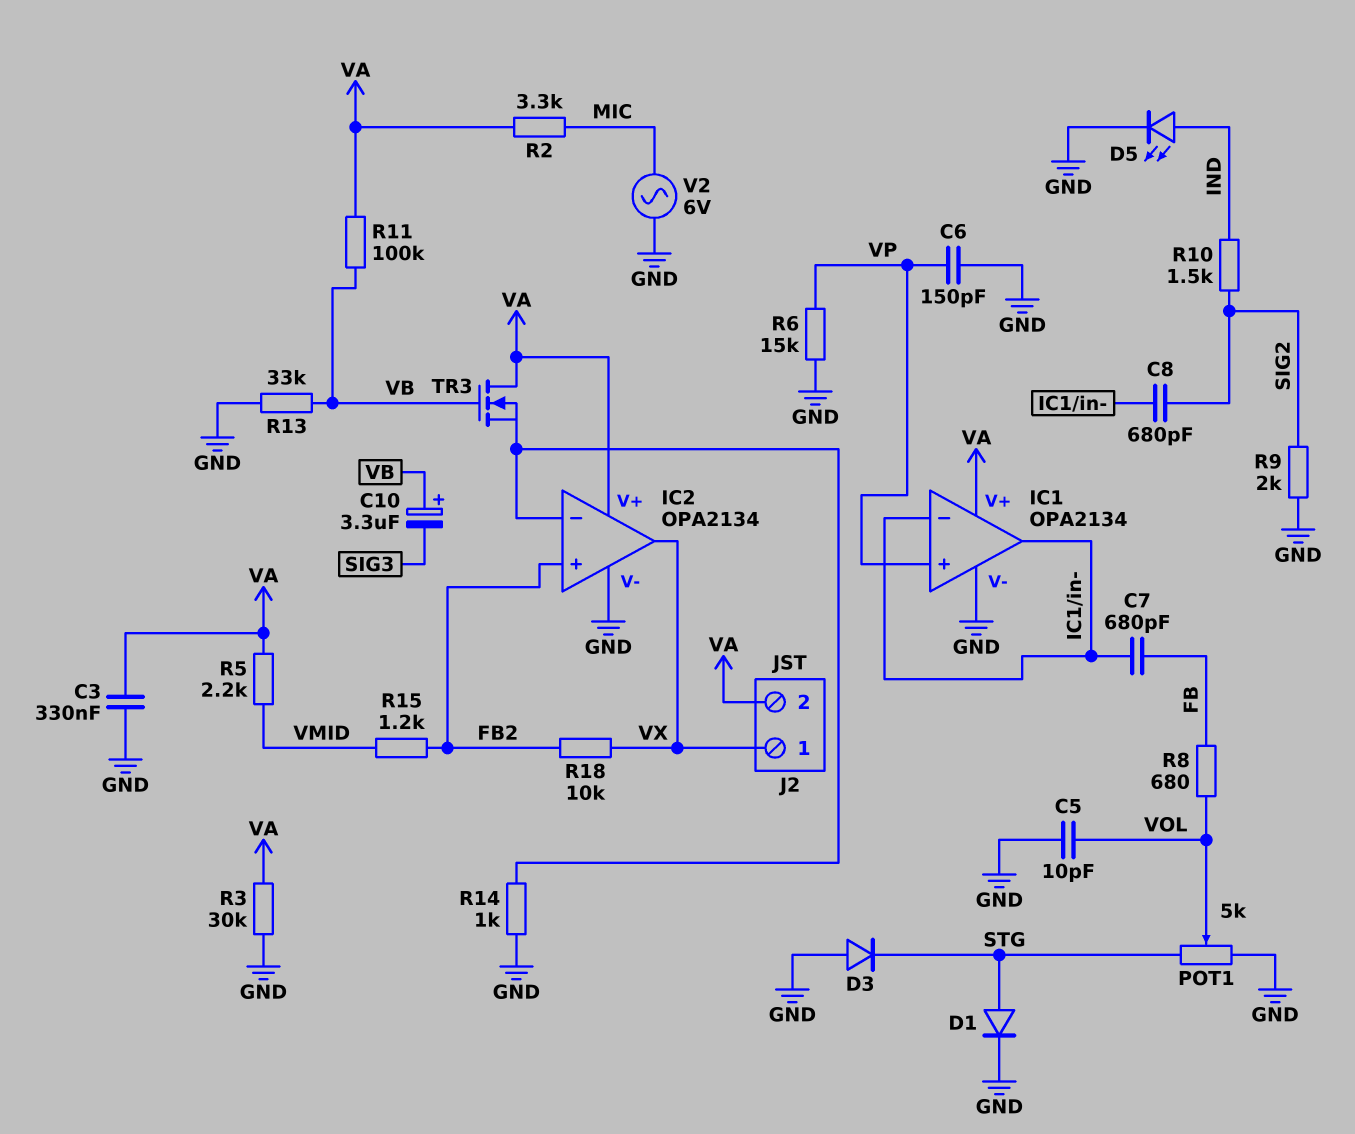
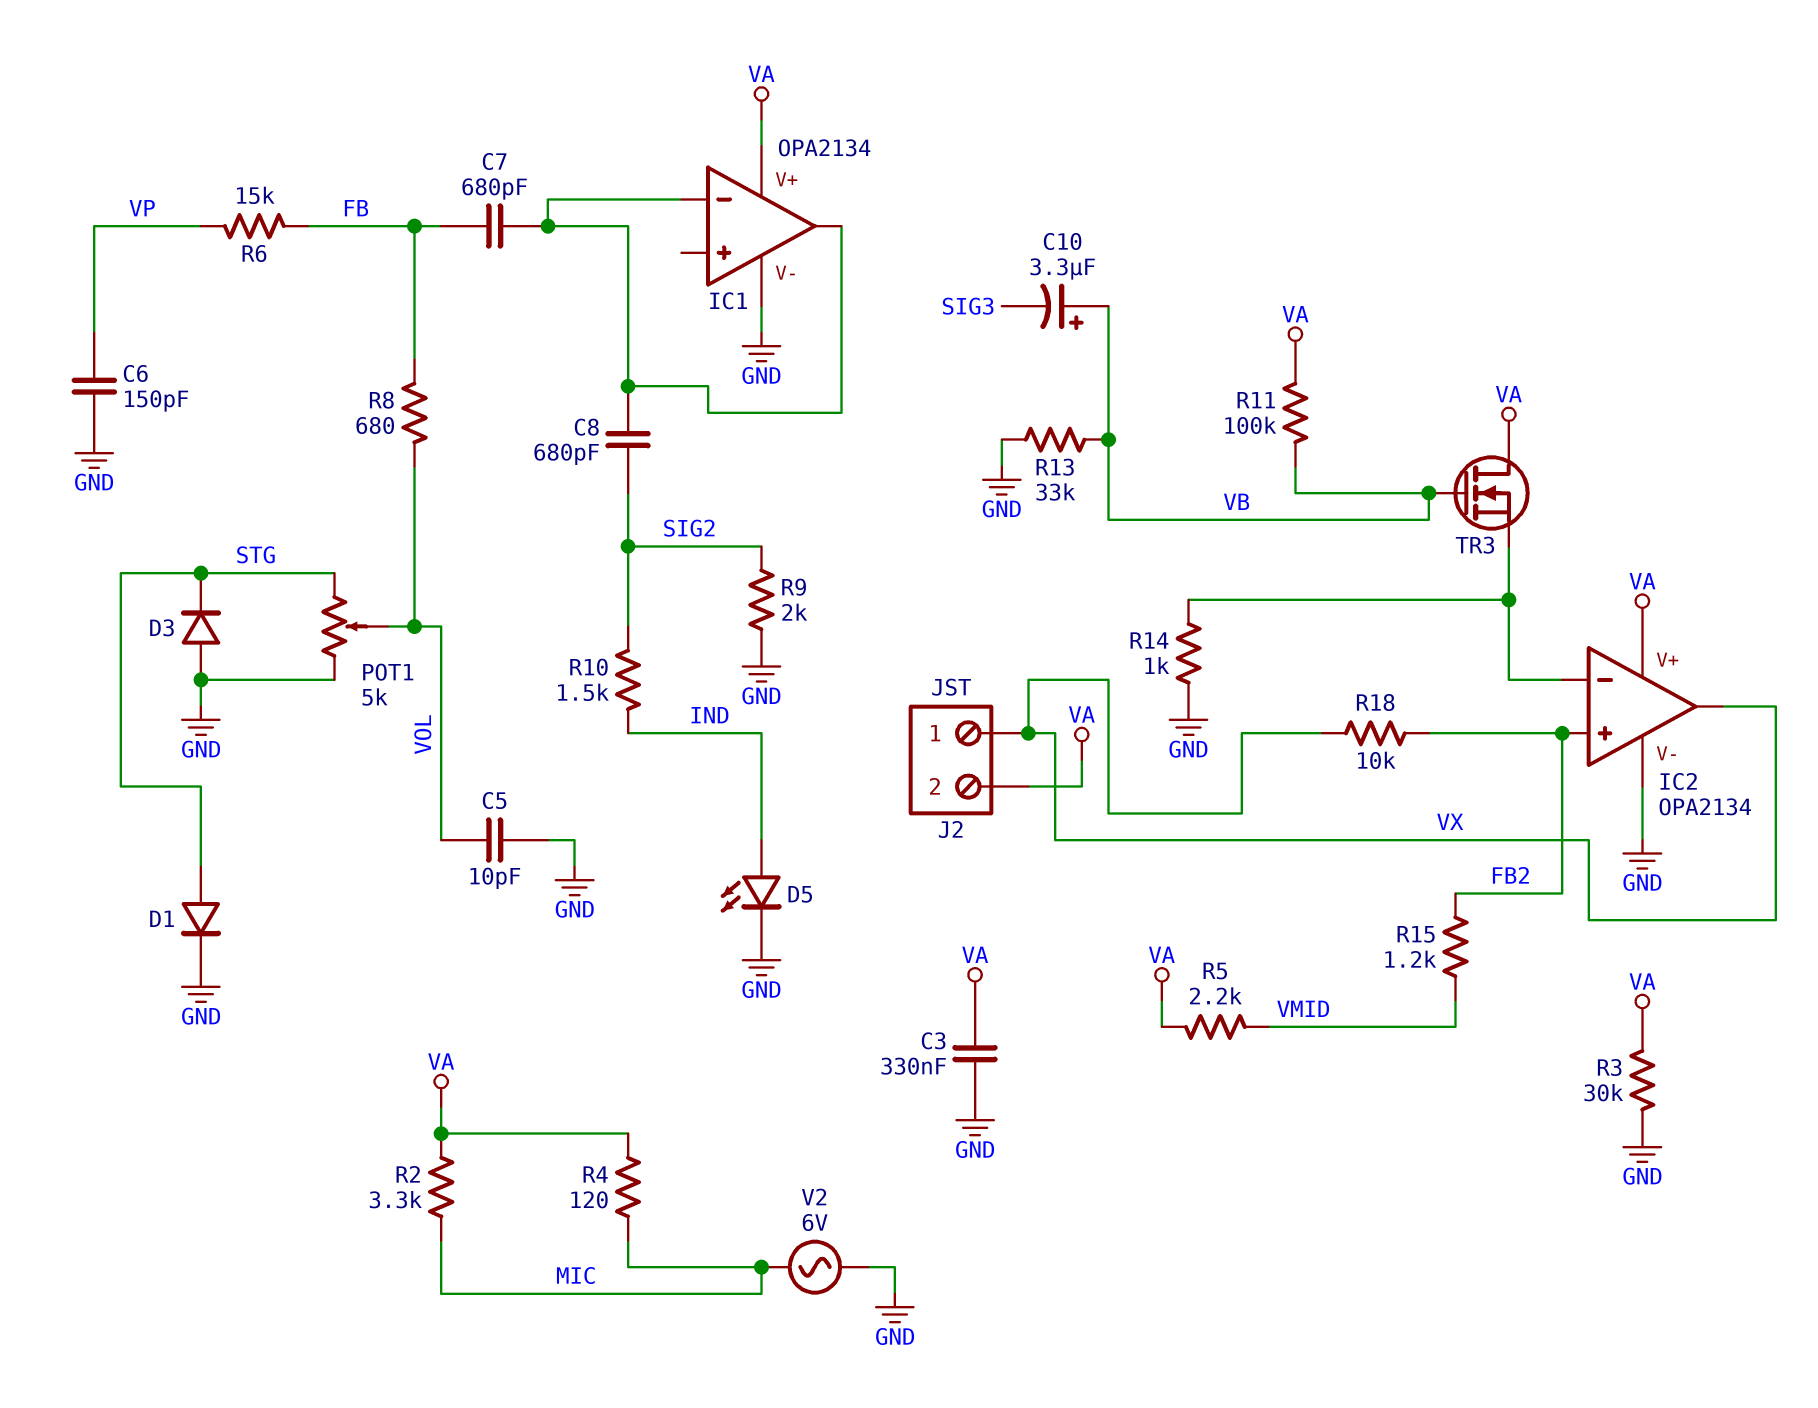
IC1 pin in+: VP -> none
R4: none -> 120 (MIC, VA)
R6: 15k (GND, VP) -> 15k (FB, VP)

